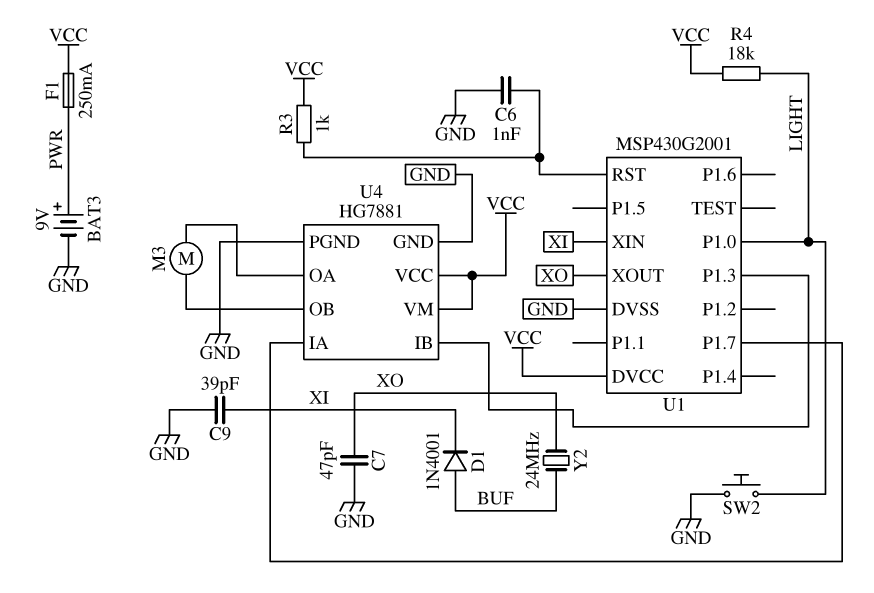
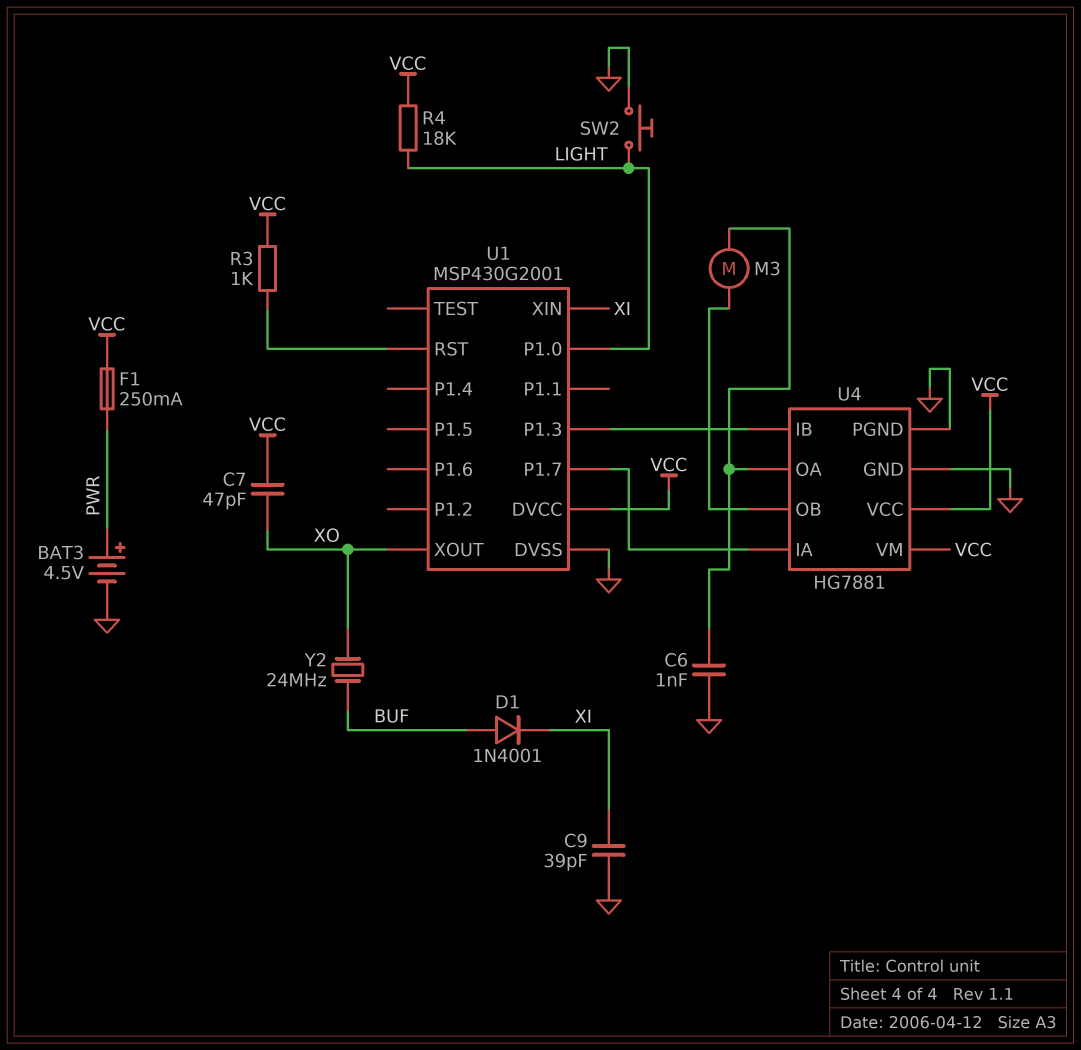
BAT3: 9V (plus PWR, minus GND) -> 4.5V (plus PWR, minus GND)
C6: 1nF (GND, U1/RST) -> 1nF (GND, U4/OA)
C7: 47pF (GND, XO) -> 47pF (VCC, XO)

